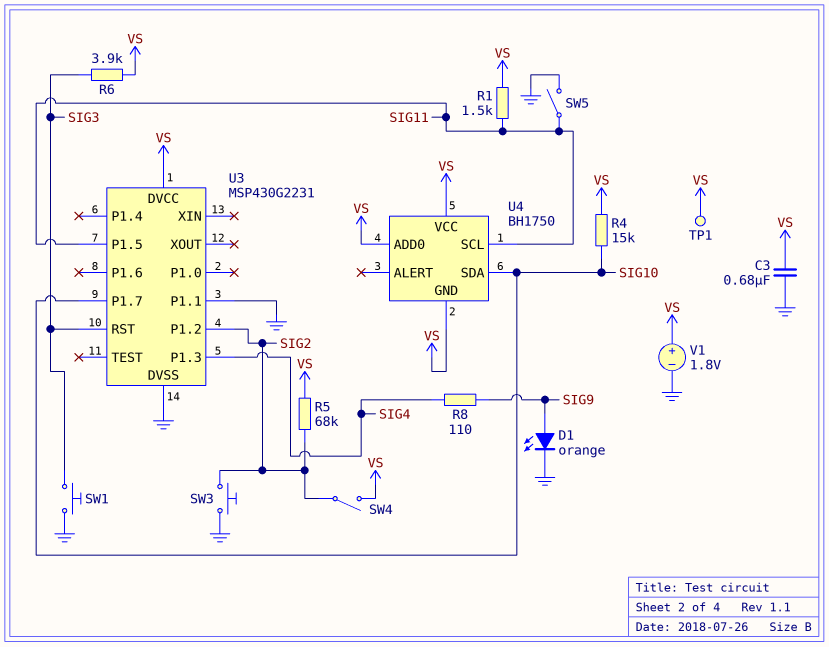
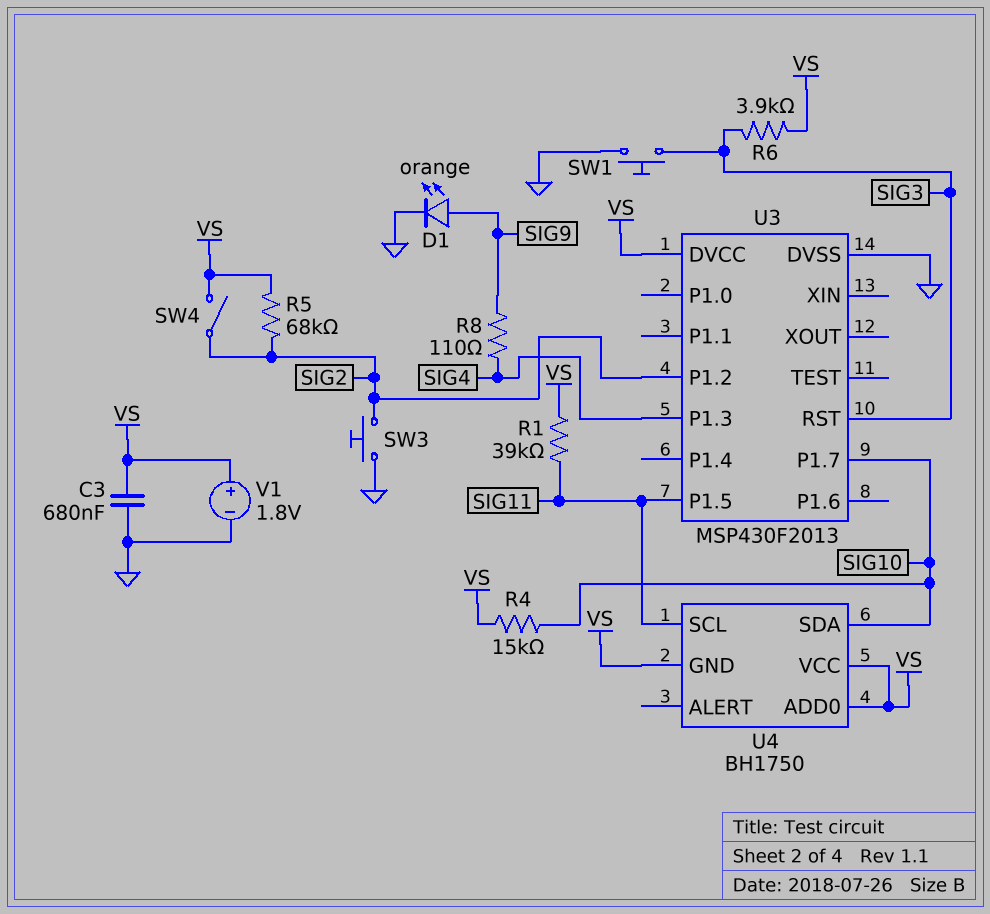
R1: 1.5k (SIG11, VS) -> 39k (SIG11, VS)
SW5: switch (GND, SIG11) -> none
TP1: test point (VS) -> none
U3: MSP430G2231 -> MSP430F2013
U3 pin P1.1: GND -> none

